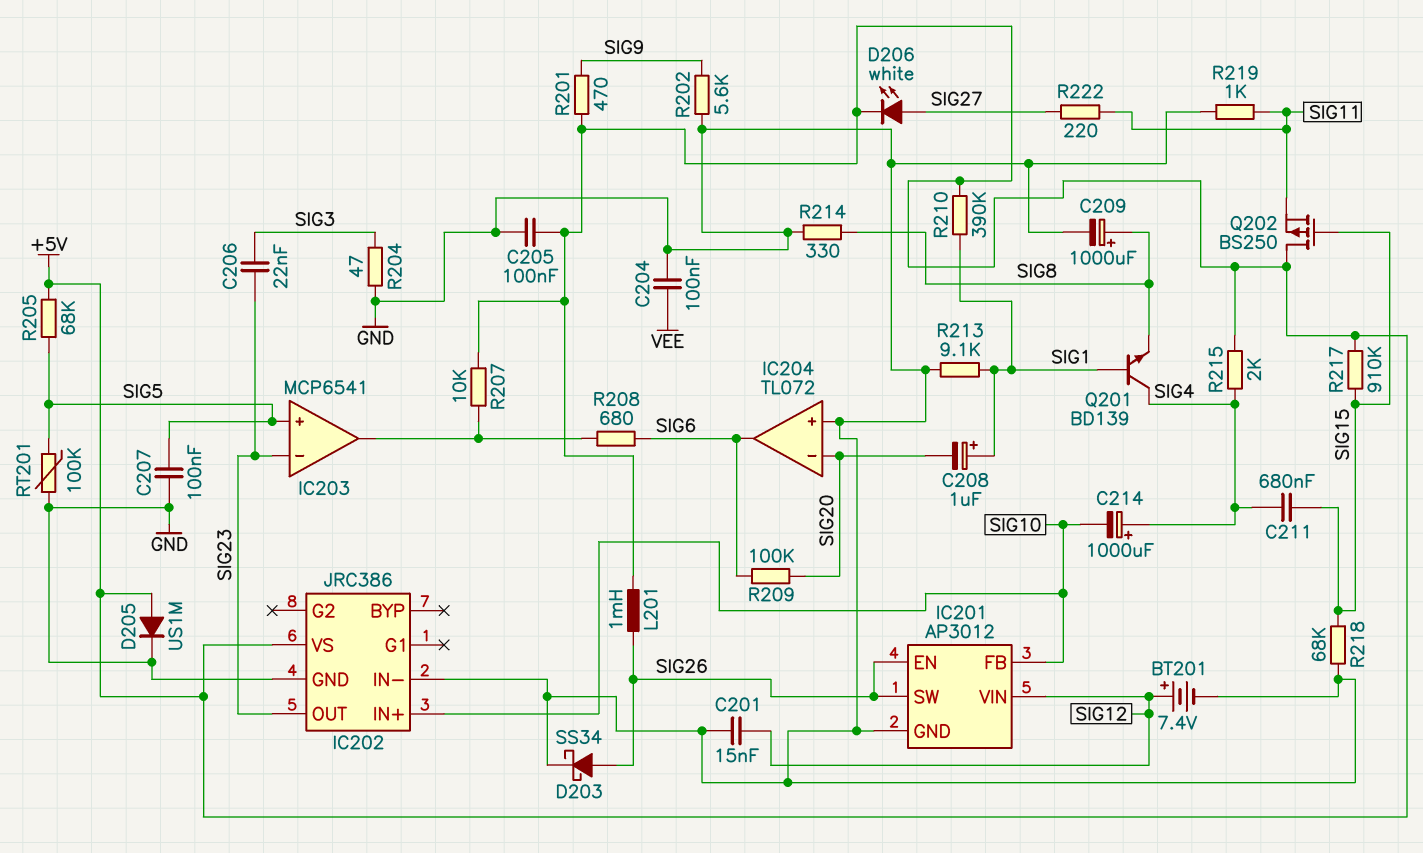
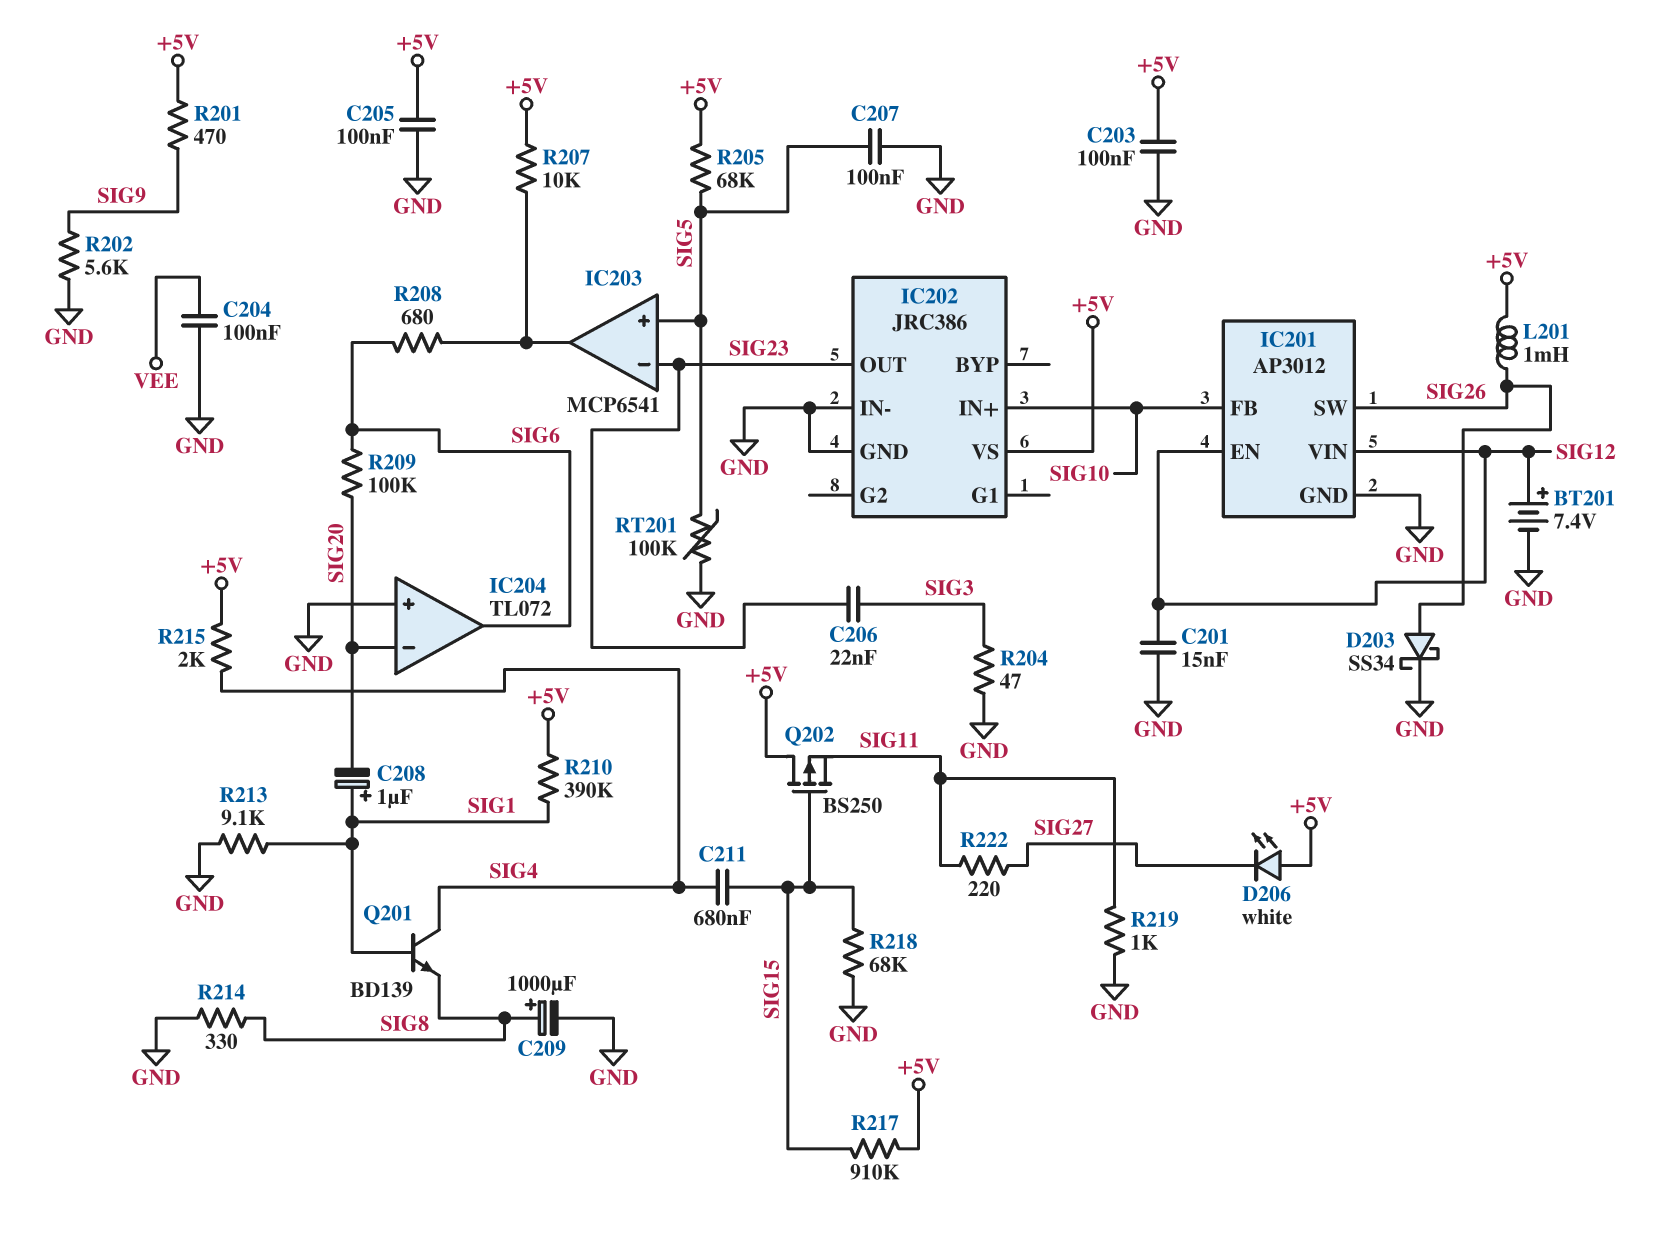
C203: none -> 100nF (+5V, GND)
C214: 1000uF (plus SIG4, minus SIG10) -> none
D205: diode US1M (A +5V, K GND) -> none
D206: LED white (A SIG27, K +5V) -> LED white (A +5V, K SIG27)
IC201 pin EN: SIG26 -> SIG12

